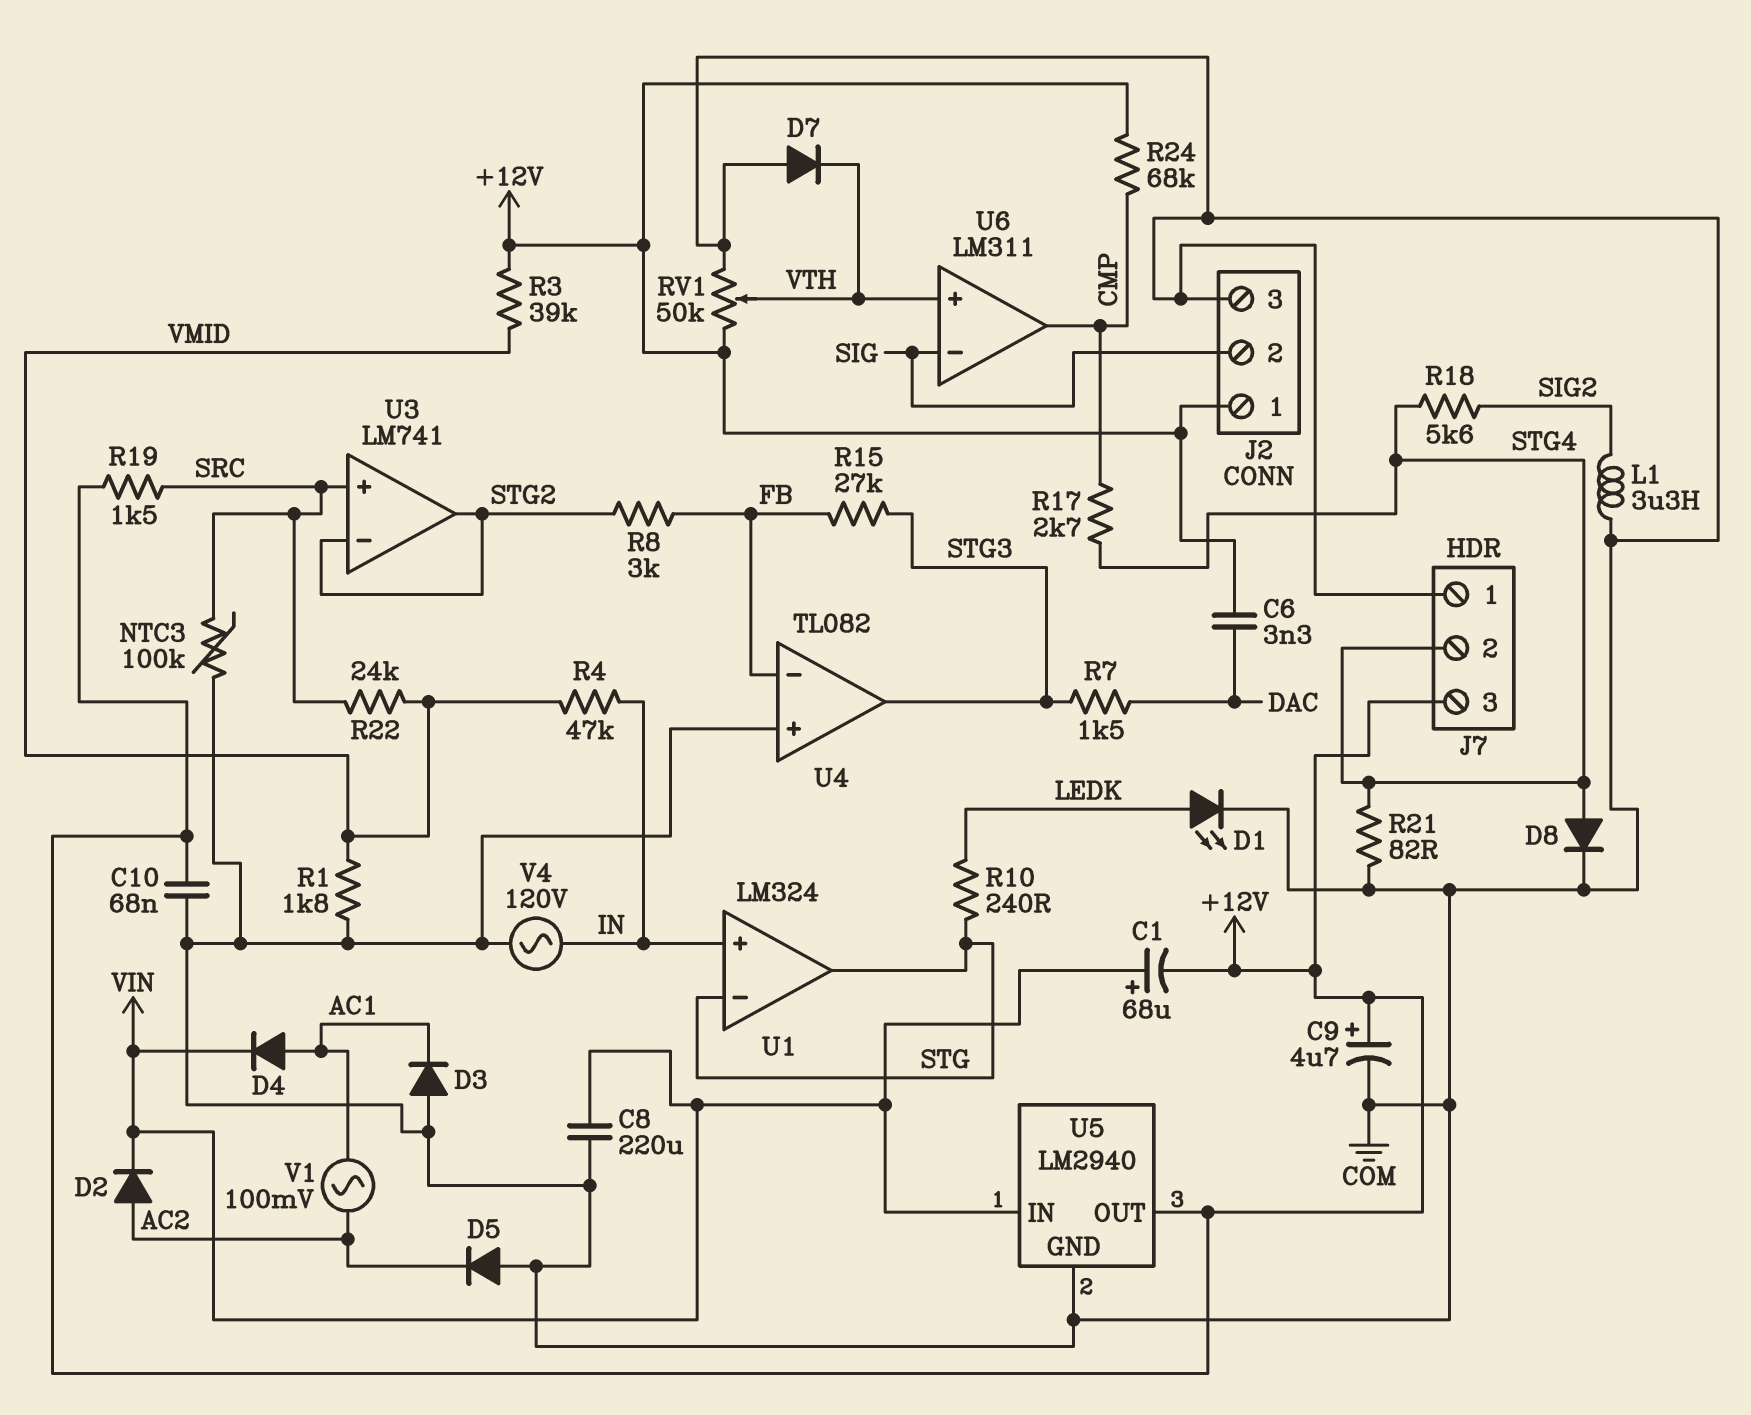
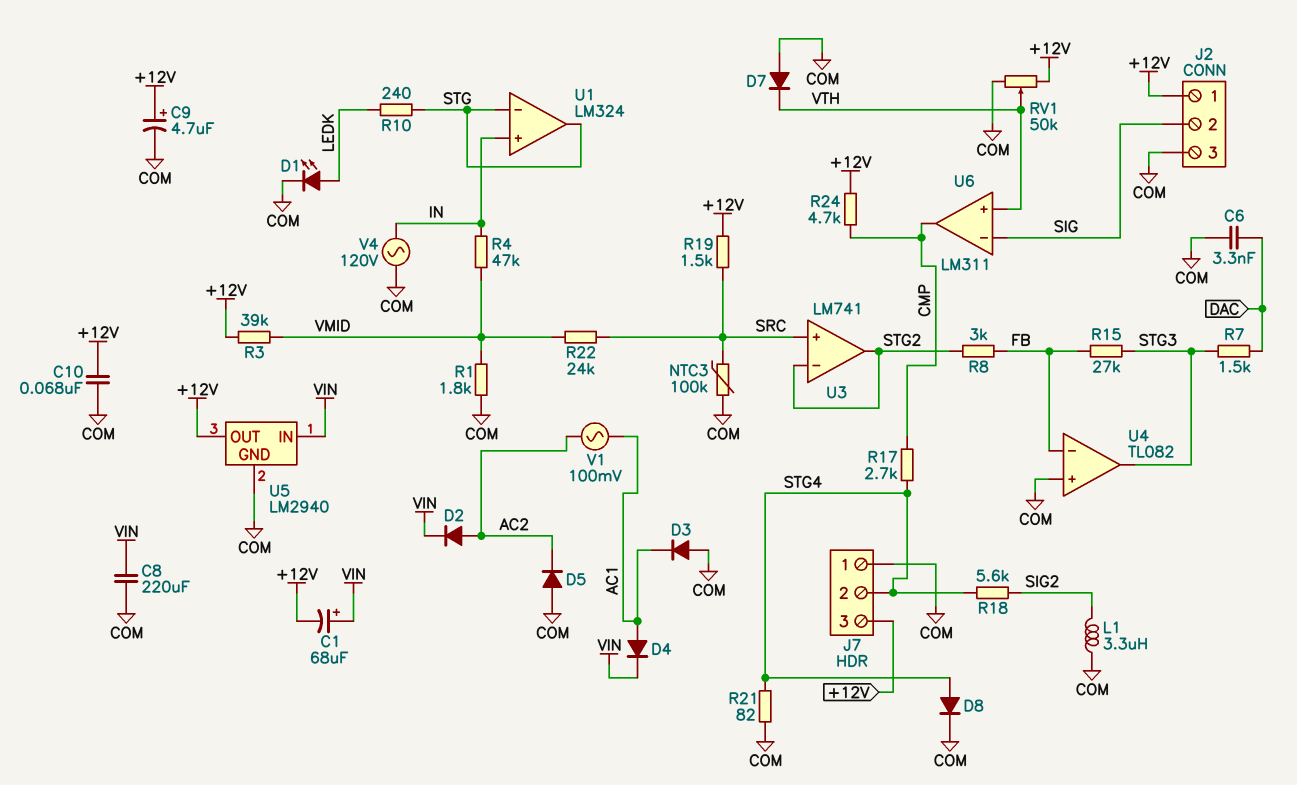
C6: 3.3nF (+12V, DAC) -> 3.3nF (COM, DAC)
R24: 68k (+12V, CMP) -> 4.7k (+12V, CMP)

